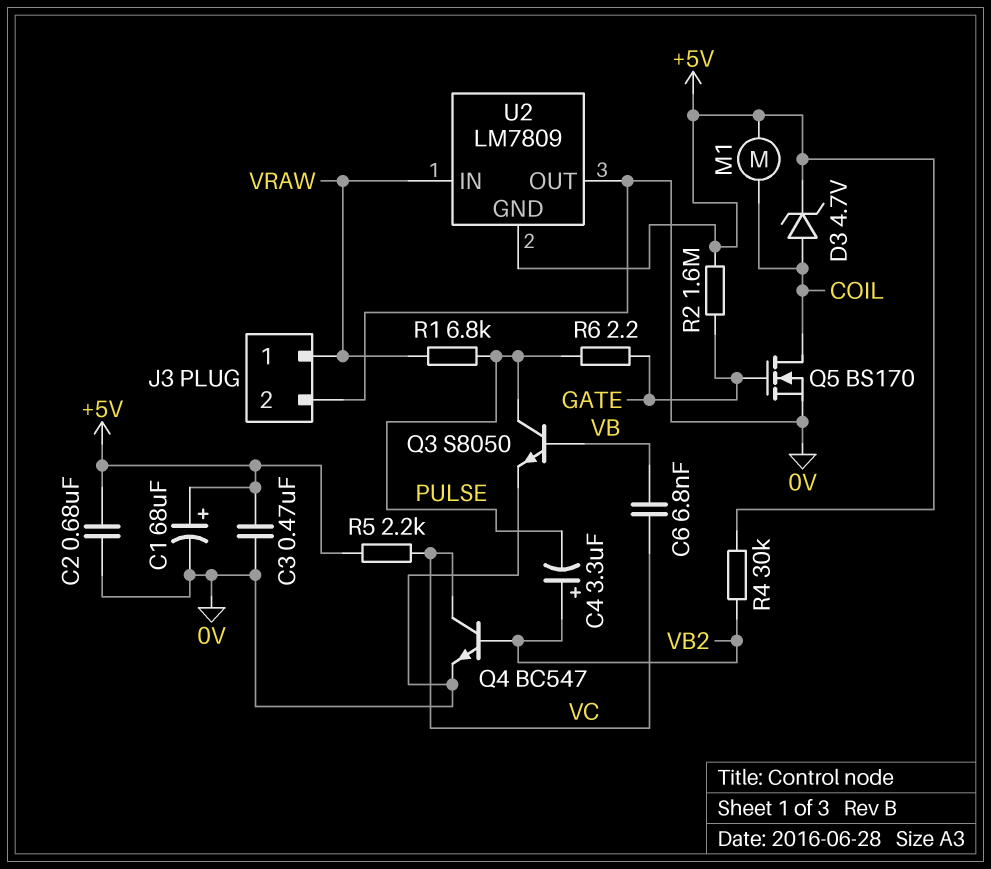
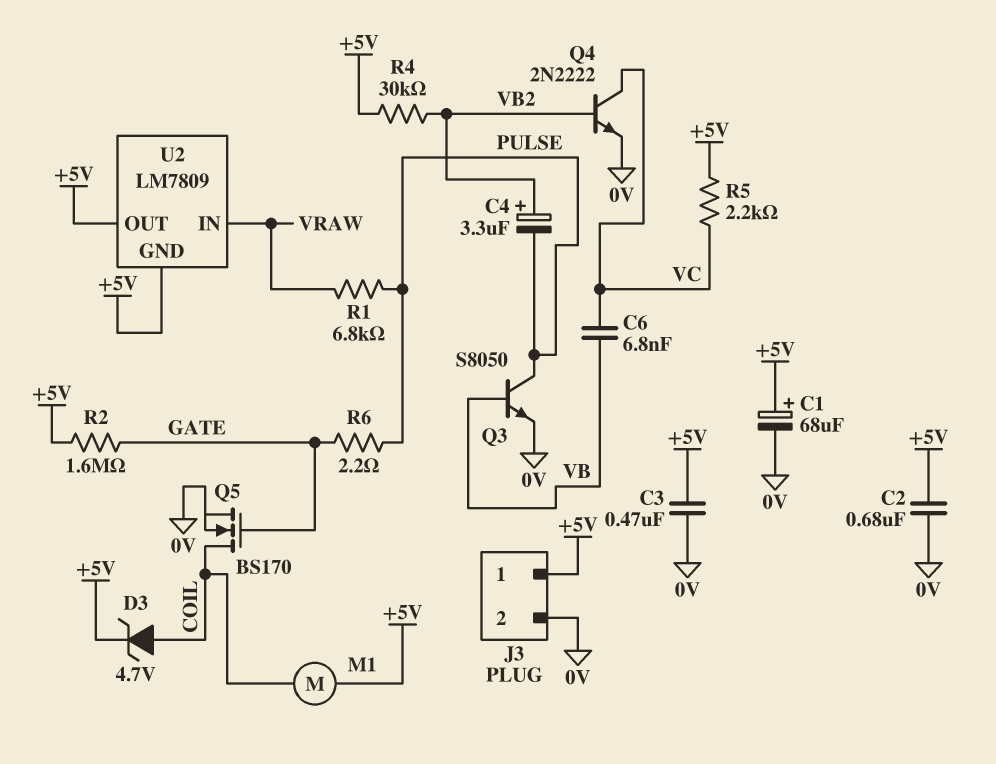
J3 pin 1: VRAW -> +5V
Q4: NPN BC547 (B VB2, C VC, E 0V) -> NPN 2N2222 (B VB2, C VC, E 0V)
U2 pin OUT: 0V -> +5V

